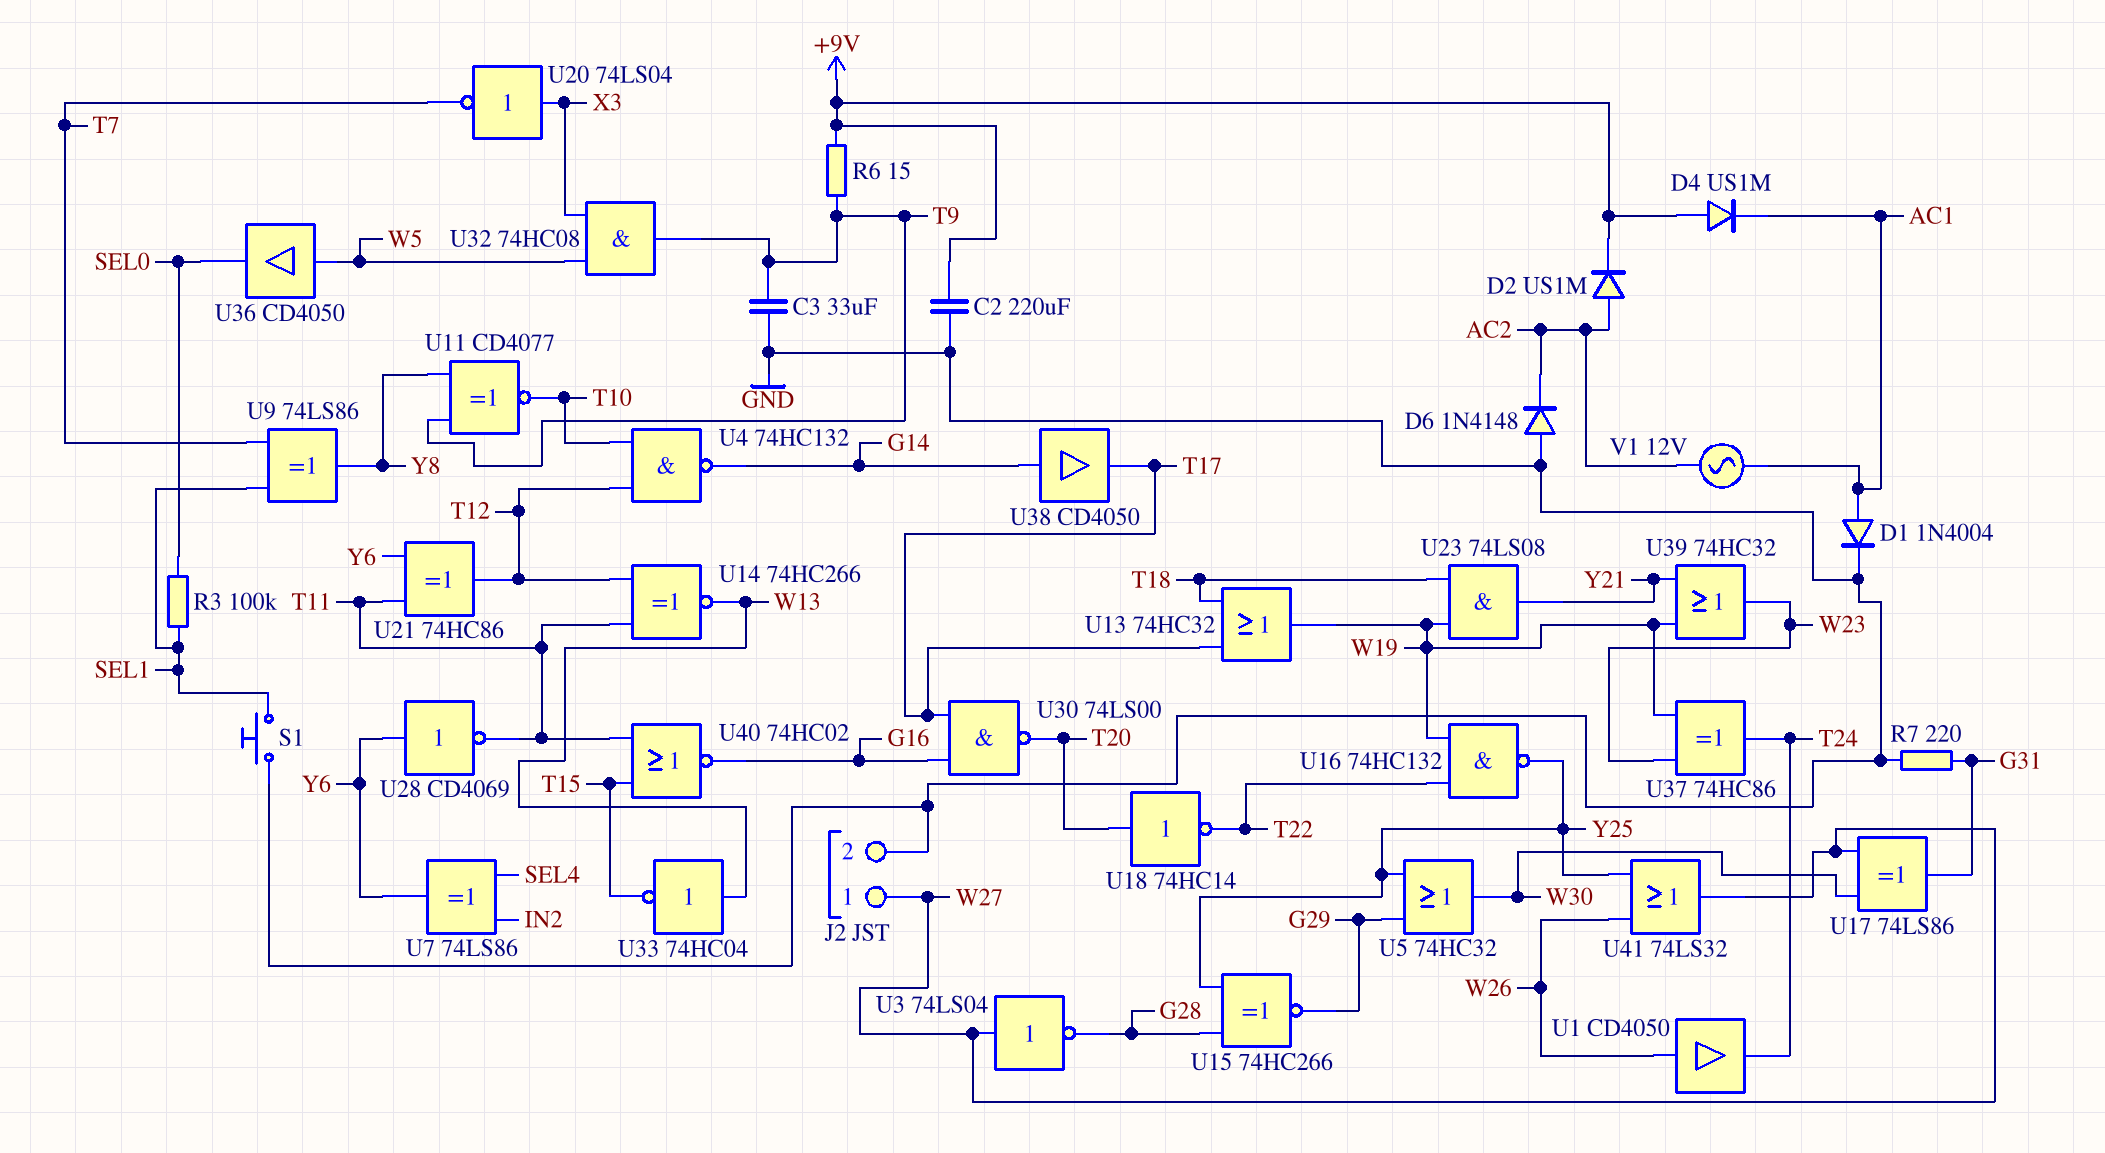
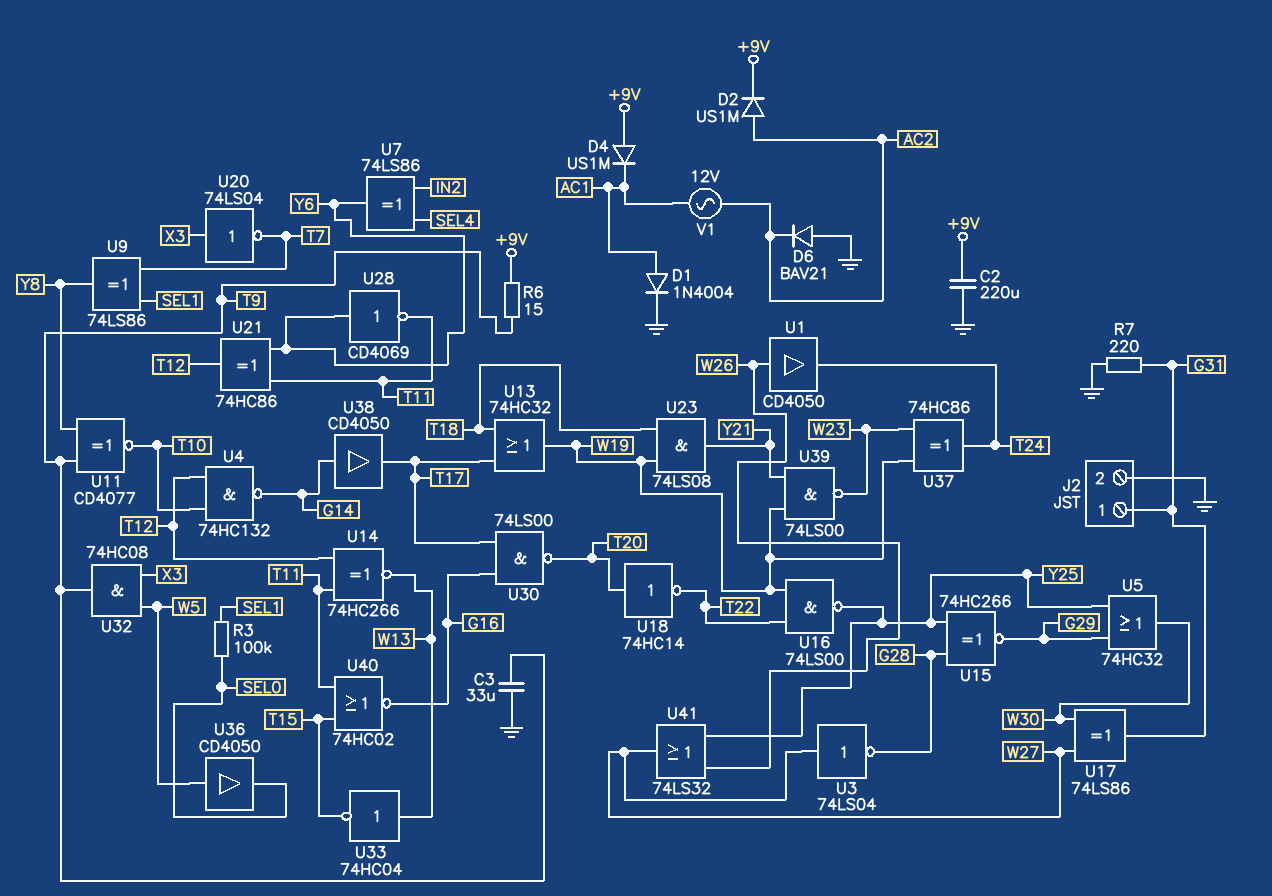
D6: diode 1N4148 (A GND, K AC2) -> diode BAV21 (A GND, K AC2)
J2 pin 1: W27 -> G31
S1: button (GND, SEL1) -> none
U16: NAND 74HC132 (in T22, in W19, out Y25) -> NAND 74LS00 (in T22, in W19, out Y25)
U39: OR 74HC32 (in W19, in Y21, out W23) -> NAND 74LS00 (in W19, in Y21, out W23)

